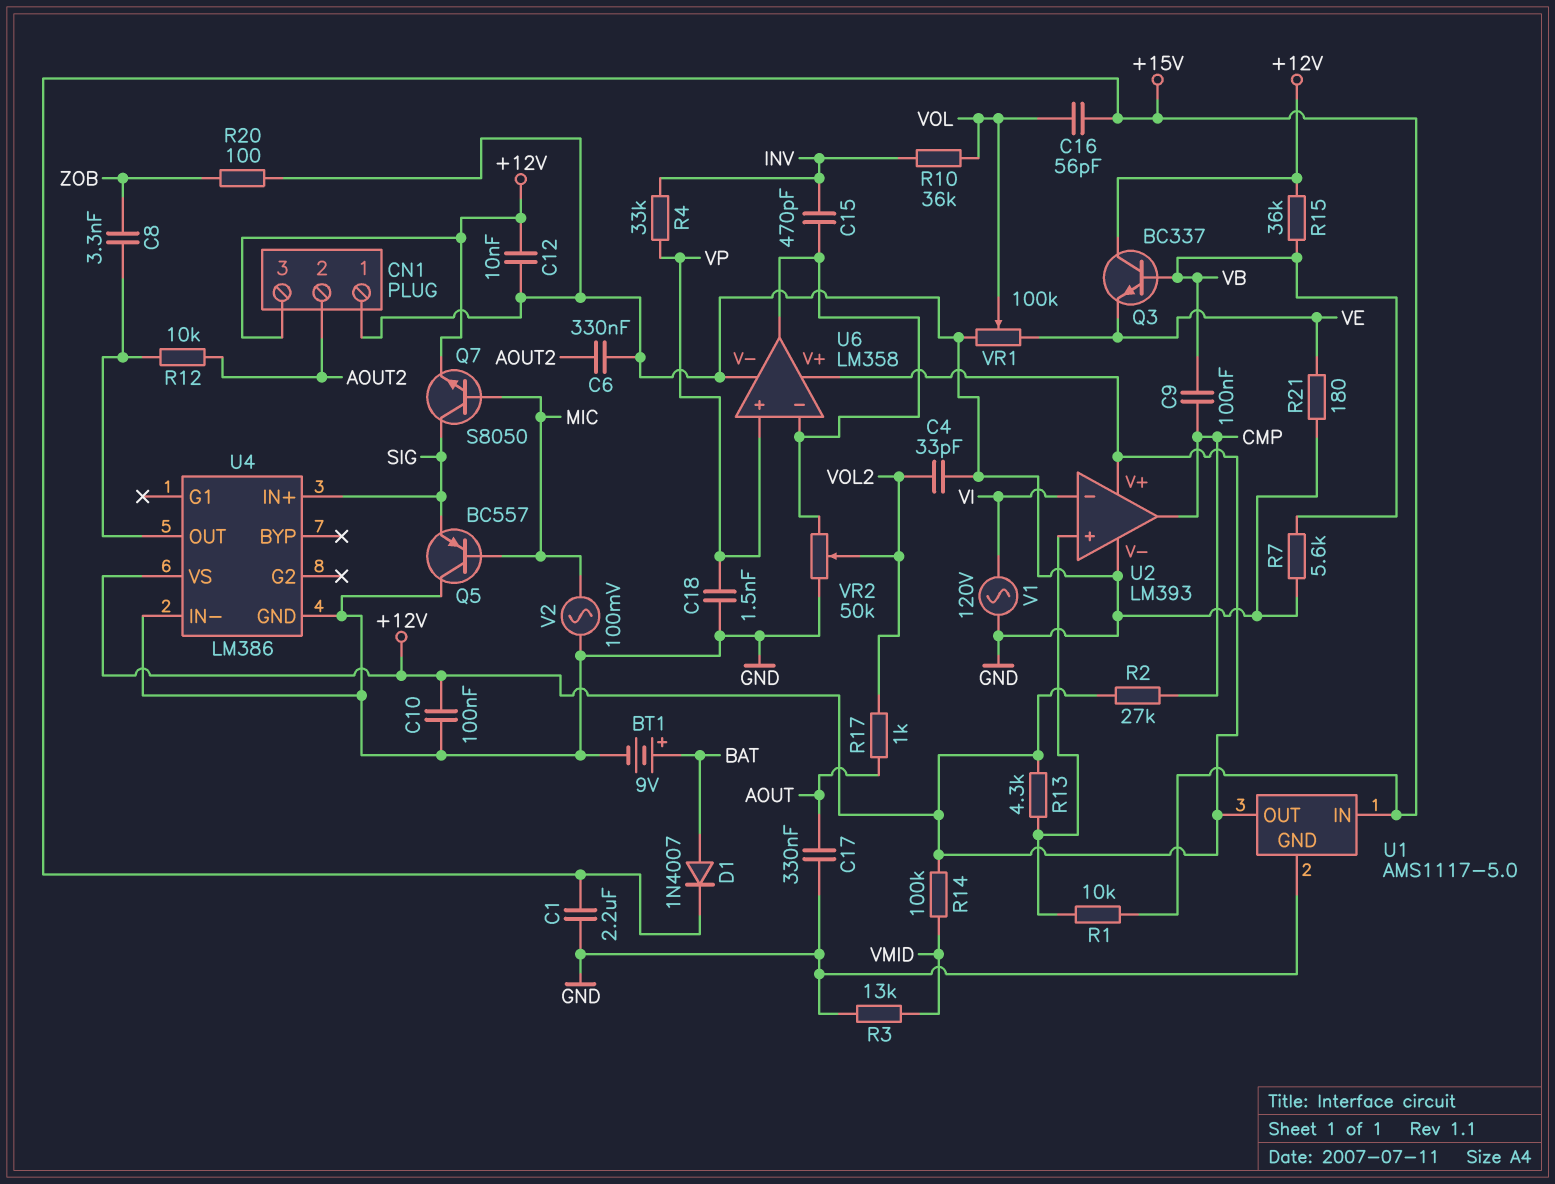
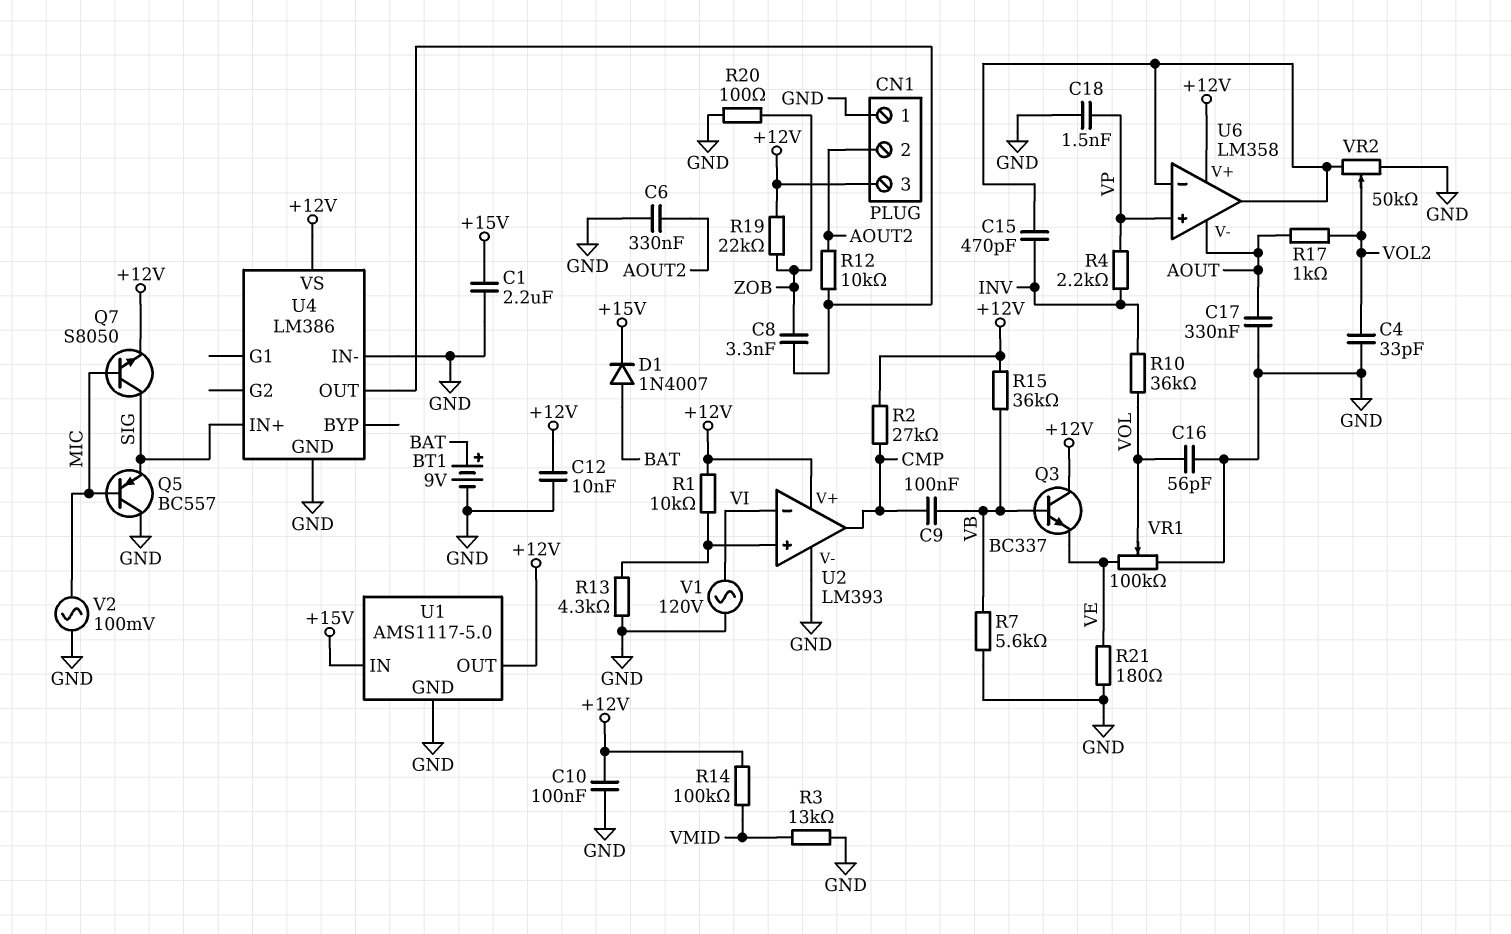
C16: 56pF (+15V, VOL) -> 56pF (GND, VOL)
R1: 10k (+15V, U2/in+) -> 10k (+12V, U2/in+)
R4: 33k (INV, VP) -> 2.2k (INV, VP)
R13: 4.3k (+12V, U2/in+) -> 4.3k (GND, U2/in+)
R19: none -> 22k (+12V, ZOB)
U6 pin V-: GND -> AOUT

